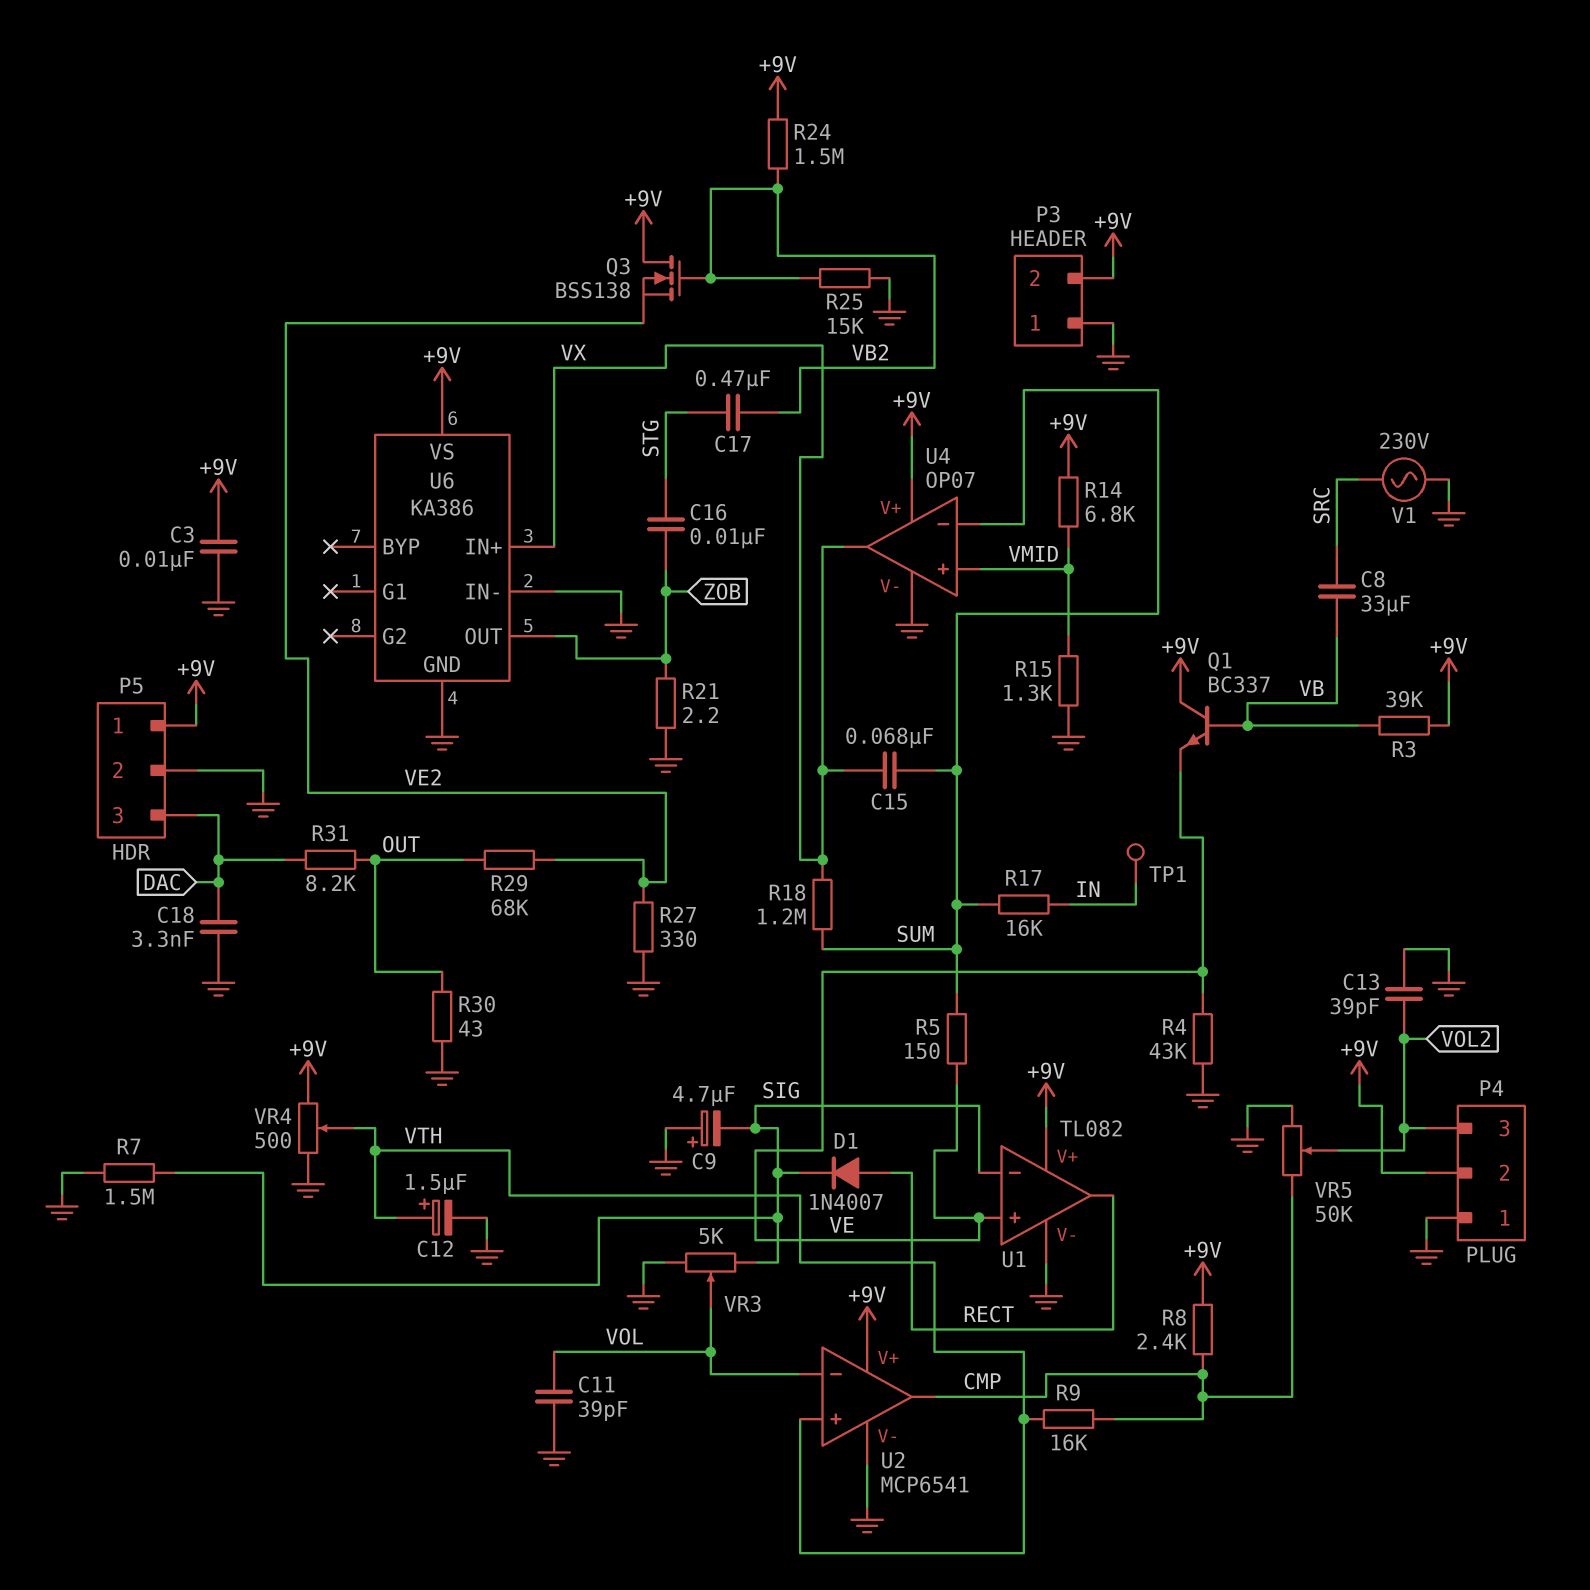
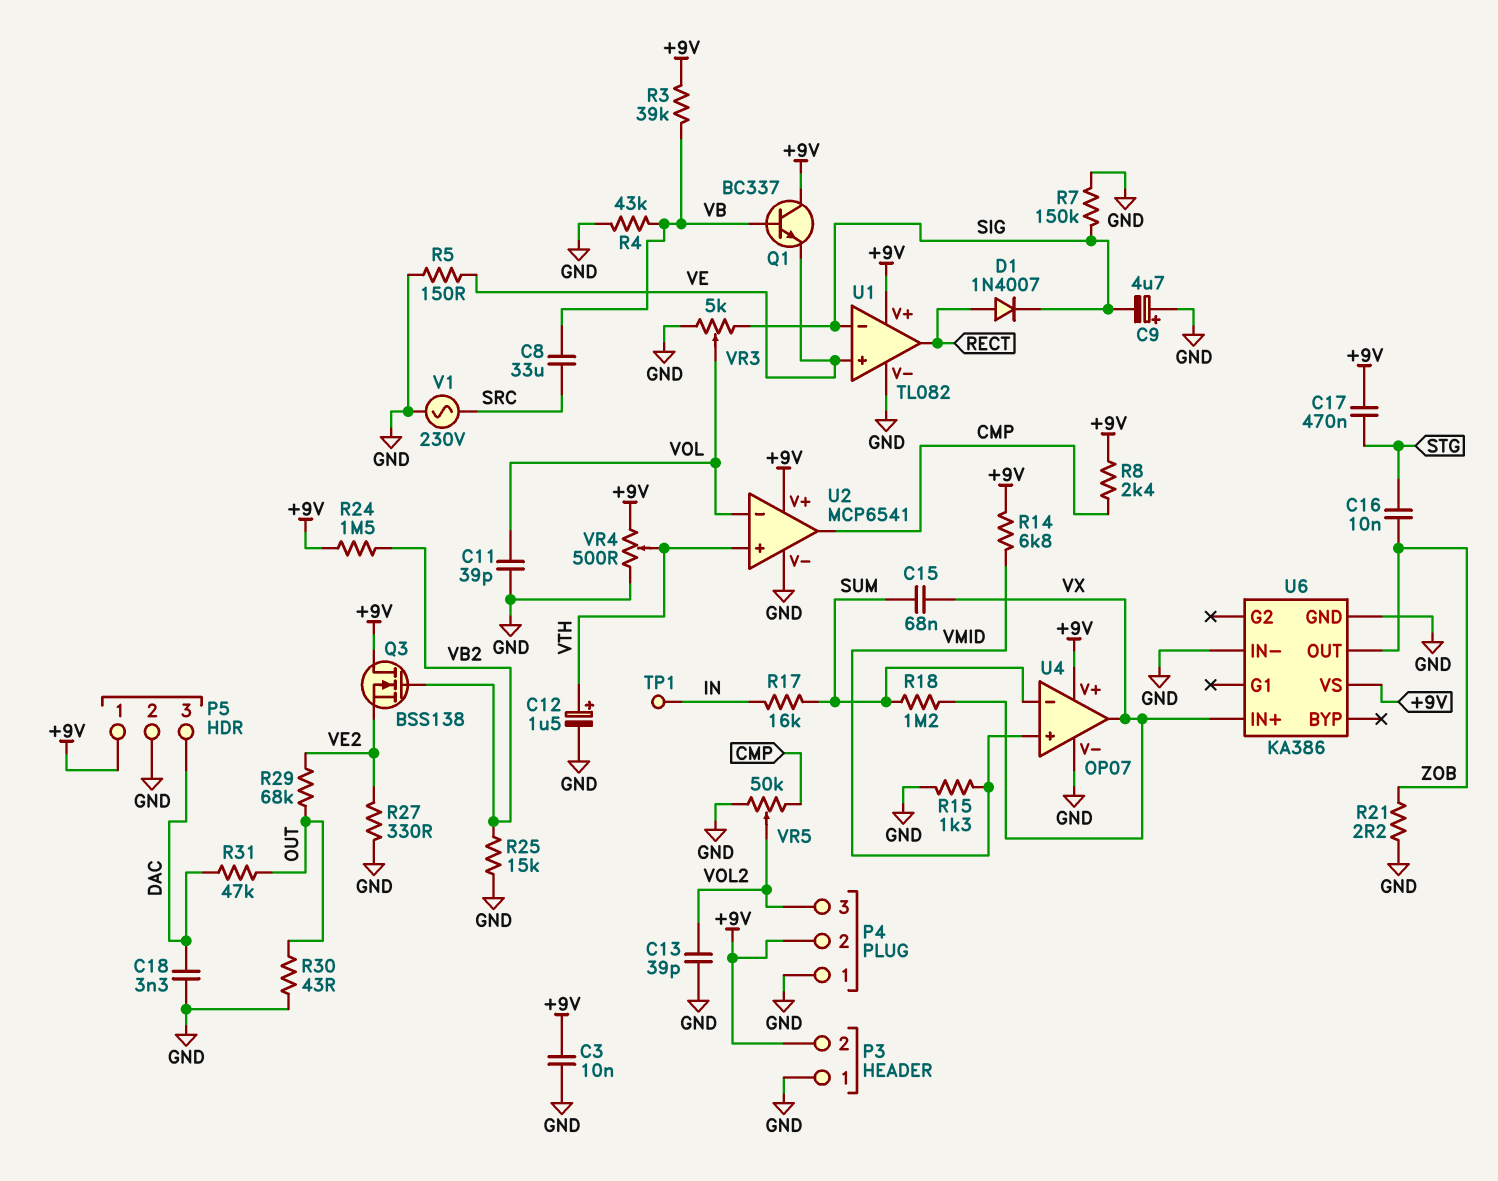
C17: 470nF (STG, VB2) -> 470nF (+9V, STG)
R4: 43k (GND, VE) -> 43k (GND, VB)
R5: 150 (SUM, VE) -> 150 (GND, VE)
R7: 1.5M (GND, SIG) -> 150k (GND, SIG)
R9: 16k (CMP, VTH) -> none
R31: 8.2k (DAC, OUT) -> 47k (DAC, OUT)

